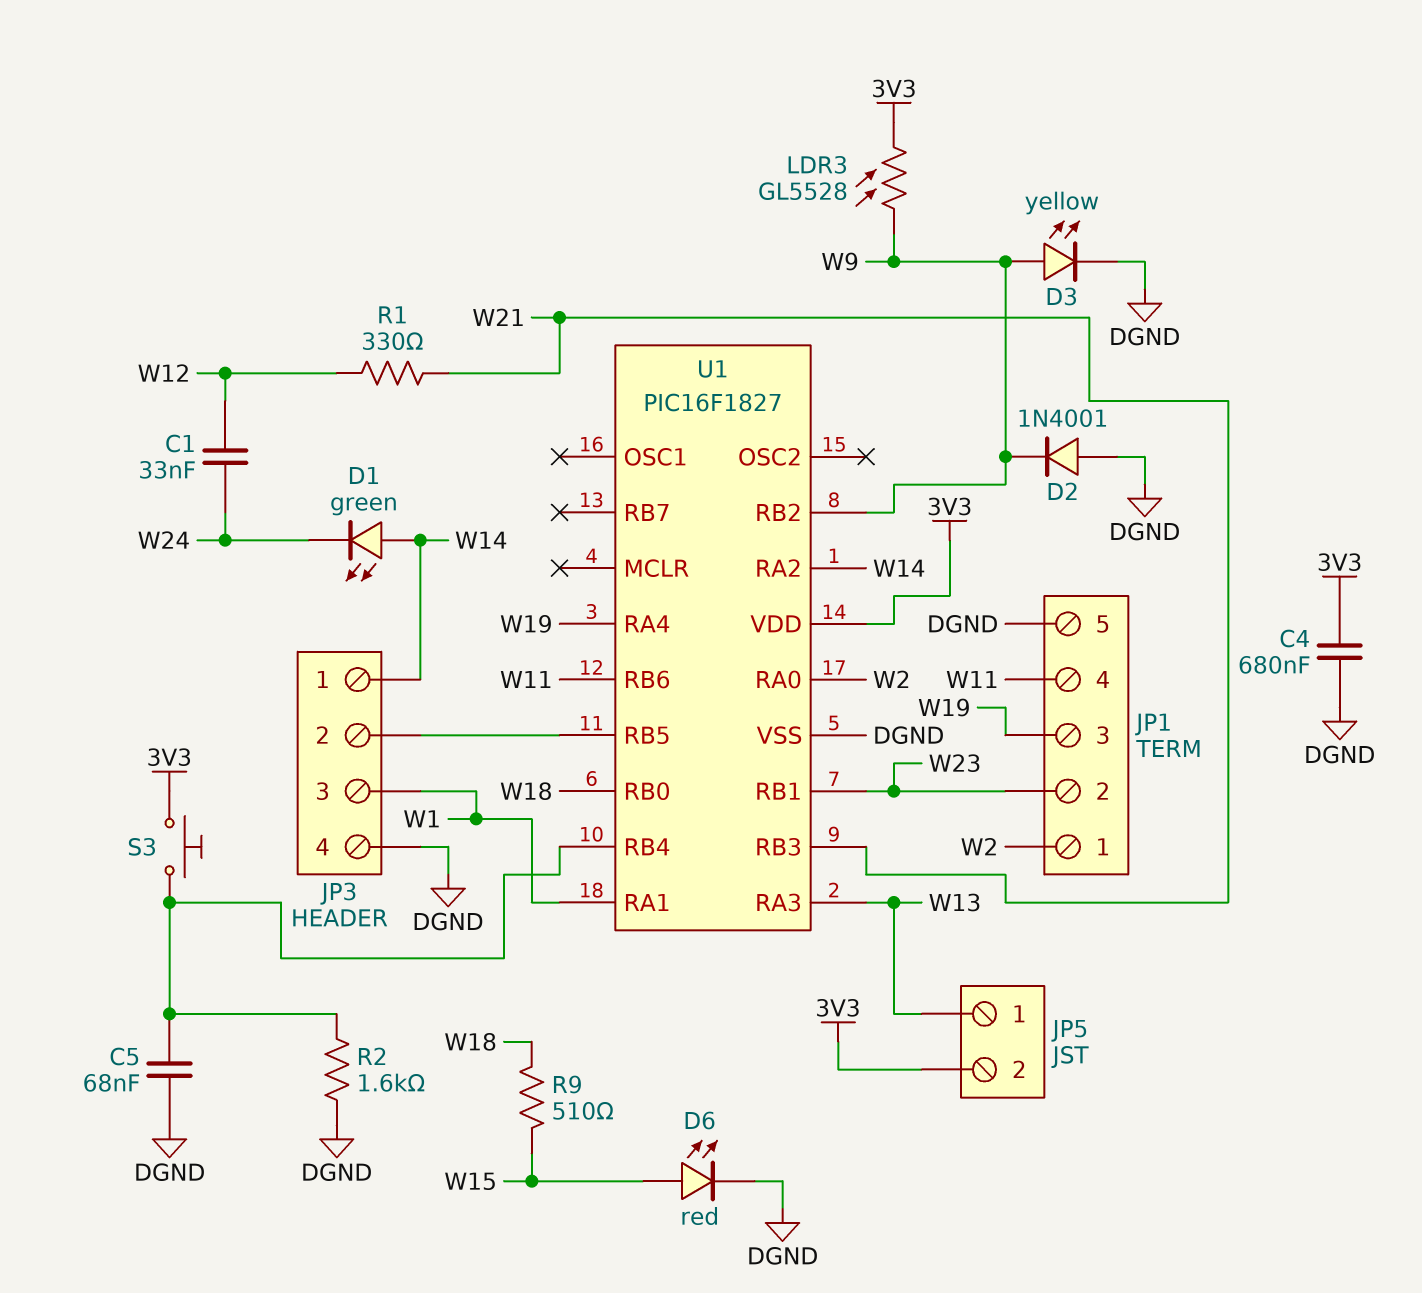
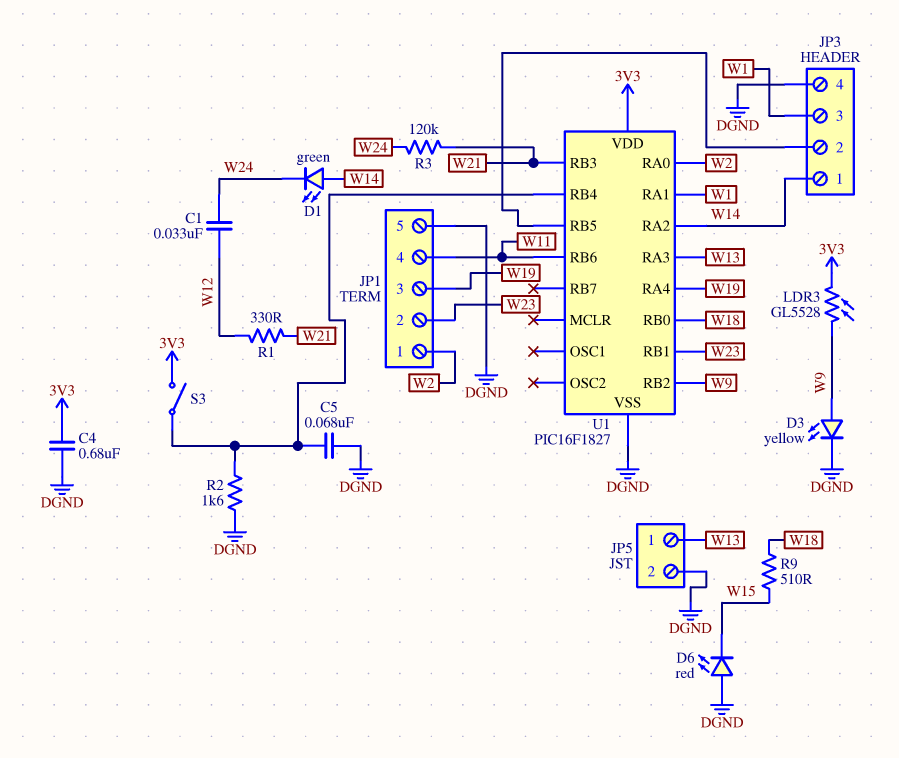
D2: diode 1N4001 (A DGND, K W9) -> none
D6: LED red (A W15, K DGND) -> LED red (A DGND, K W15)
JP5 pin 2: 3V3 -> DGND
R3: none -> 120k (W21, W24)
S3: button (3V3, U1/RB4) -> switch (3V3, U1/RB4)

